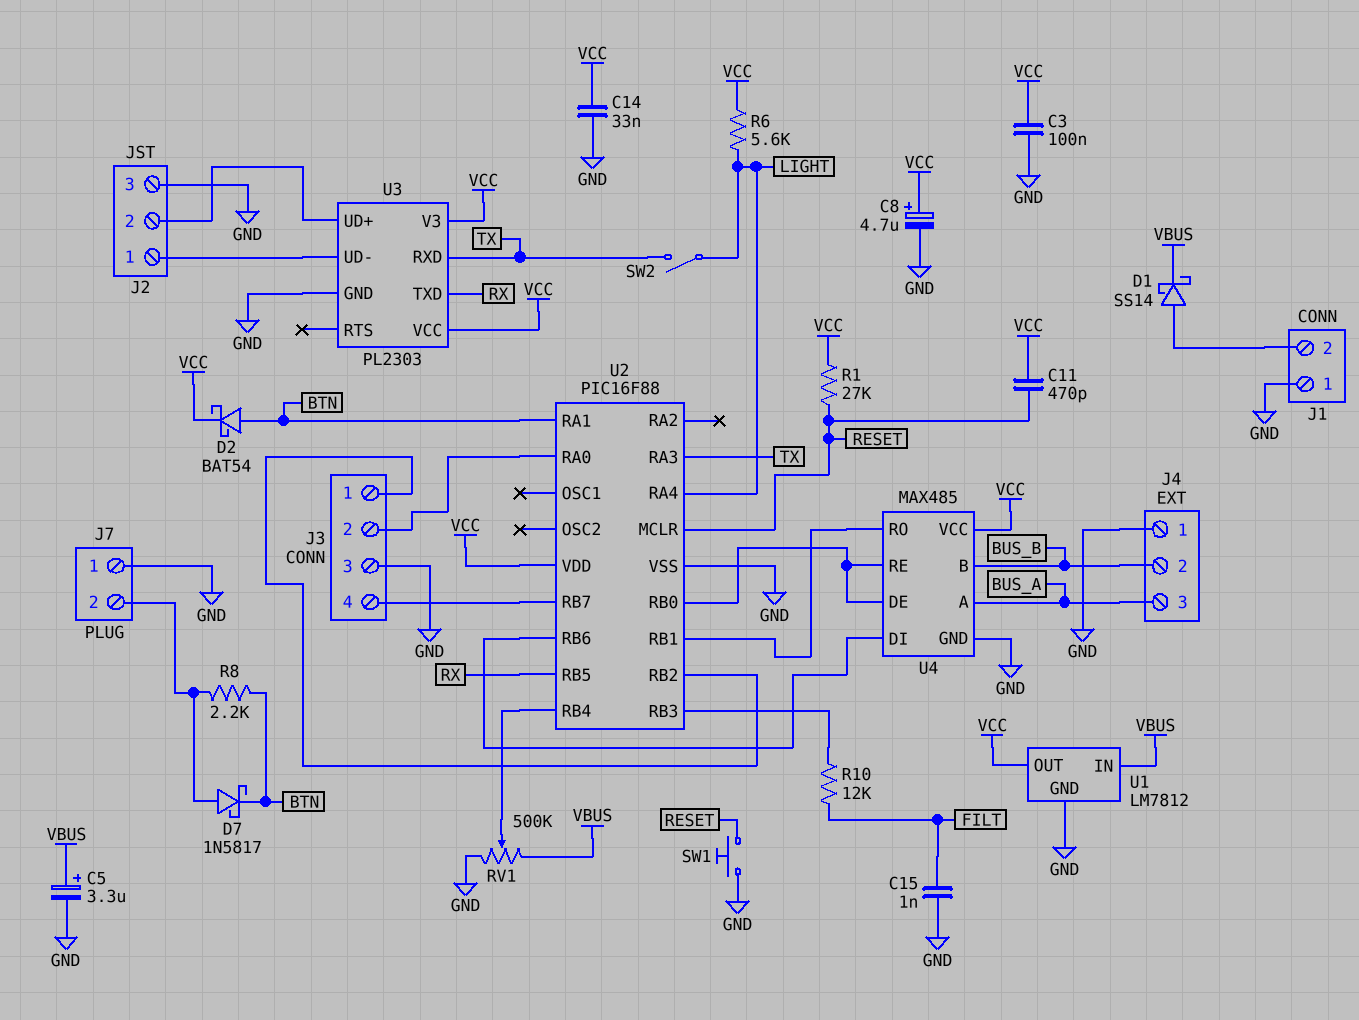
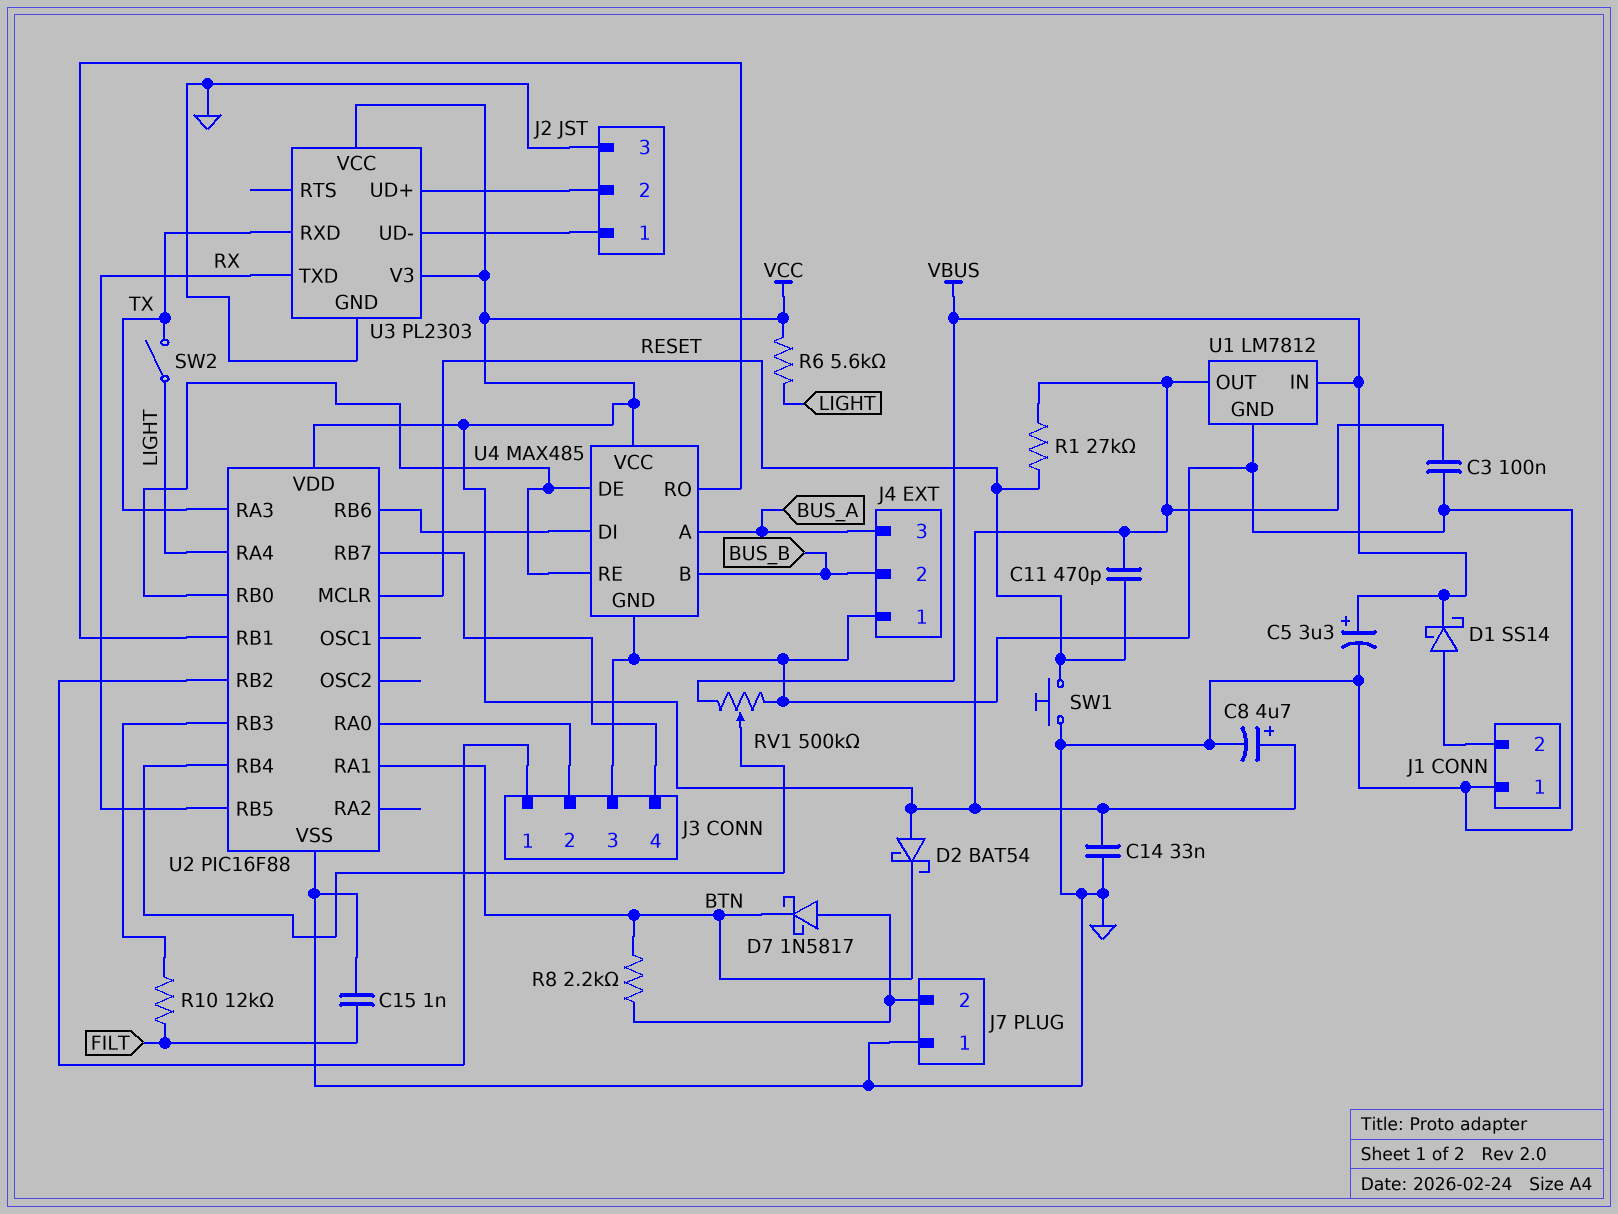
D2: schottky BAT54 (A BTN, K VCC) -> schottky BAT54 (A VCC, K BTN)

